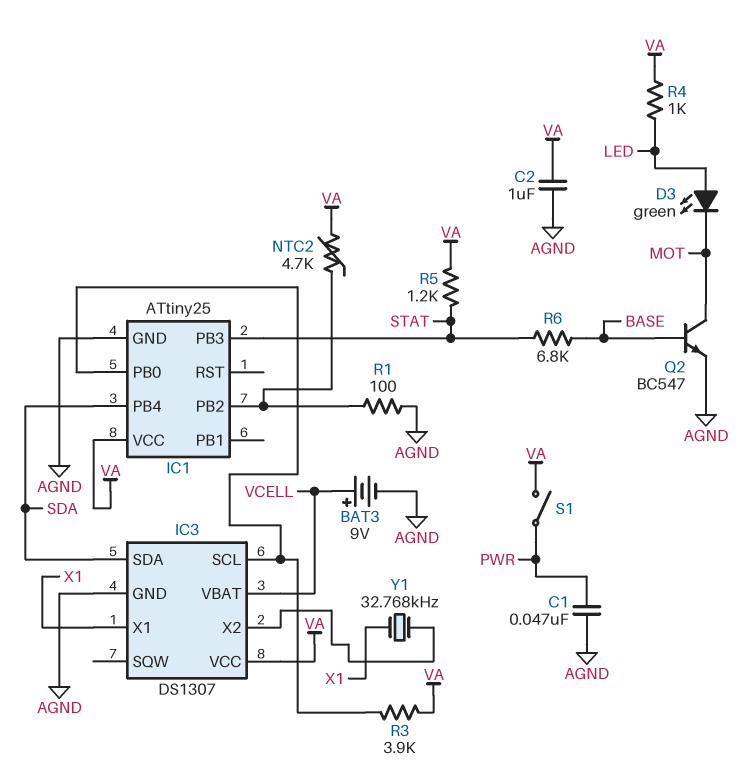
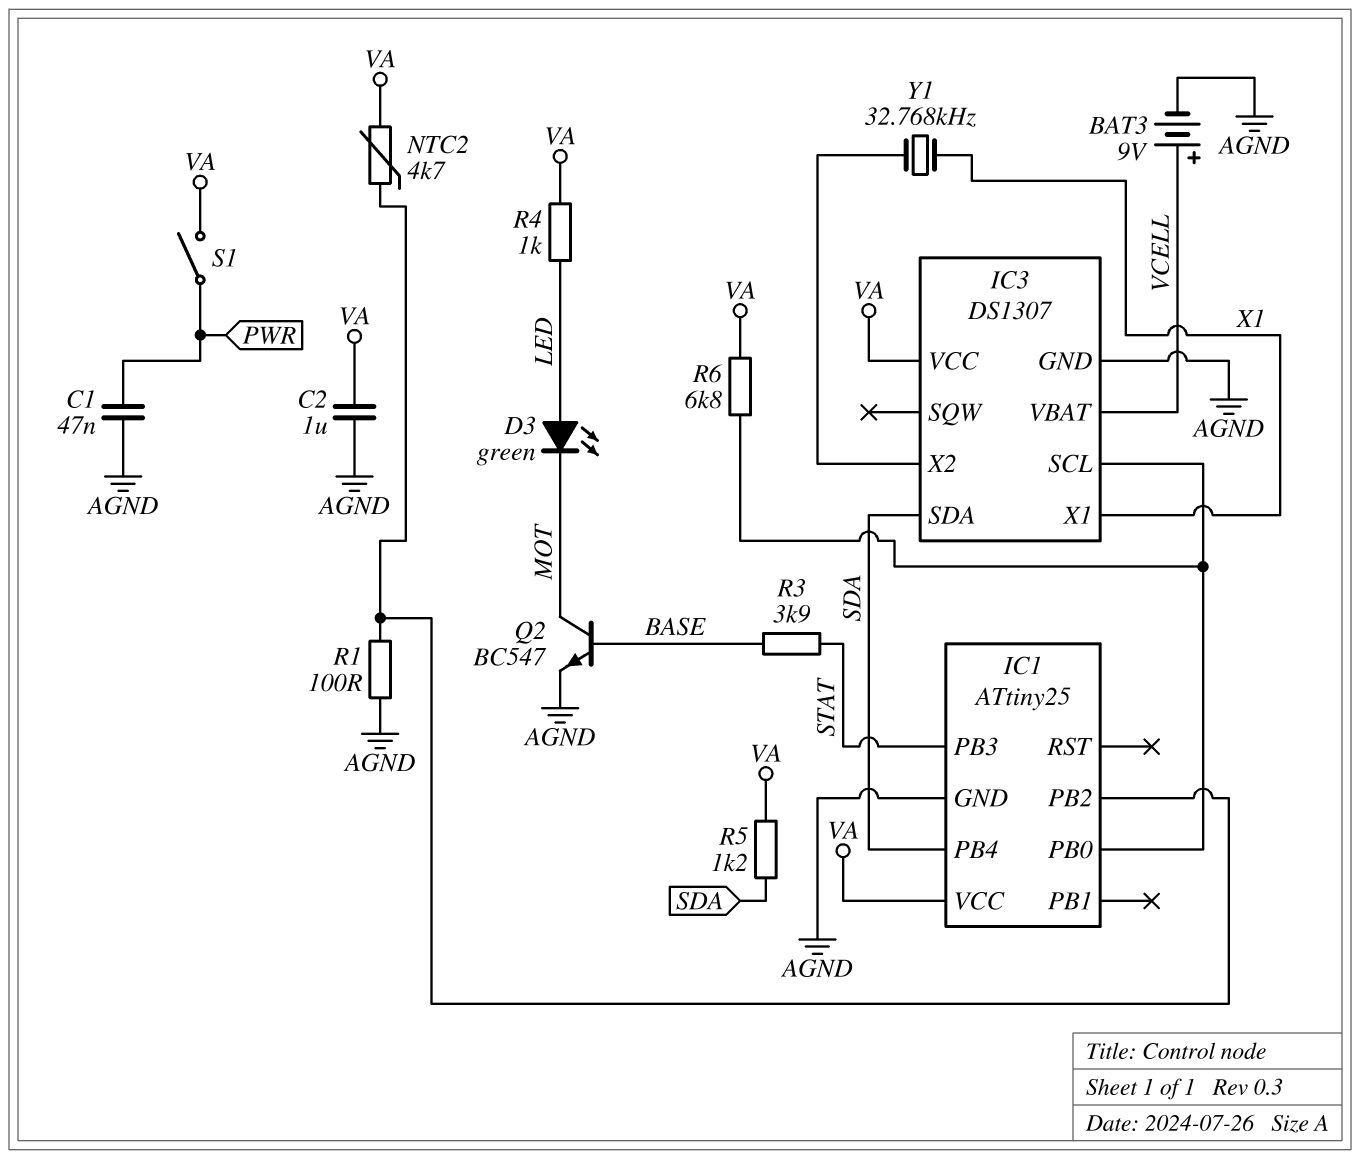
R3: 3.9k (IC1/PB0, VA) -> 3.9k (BASE, STAT)
R5: 1.2k (STAT, VA) -> 1.2k (SDA, VA)
R6: 6.8k (BASE, STAT) -> 6.8k (IC1/PB0, VA)

